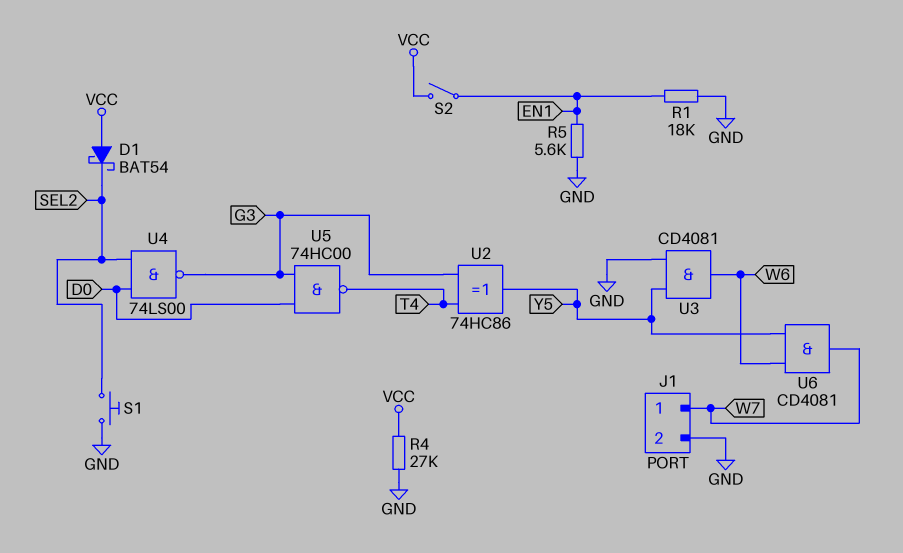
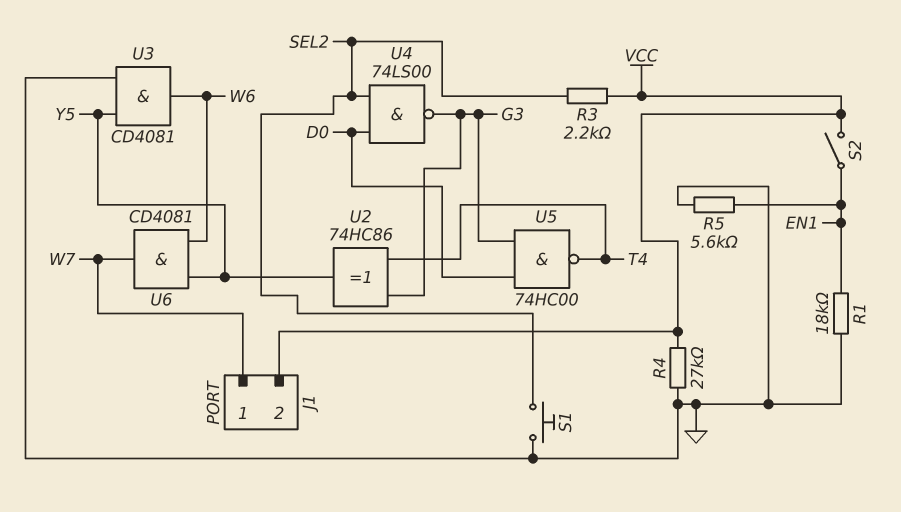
D1: schottky BAT54 (A VCC, K SEL2) -> none
J1 pin 2: GND -> VCC
R3: none -> 2.2k (SEL2, VCC)

